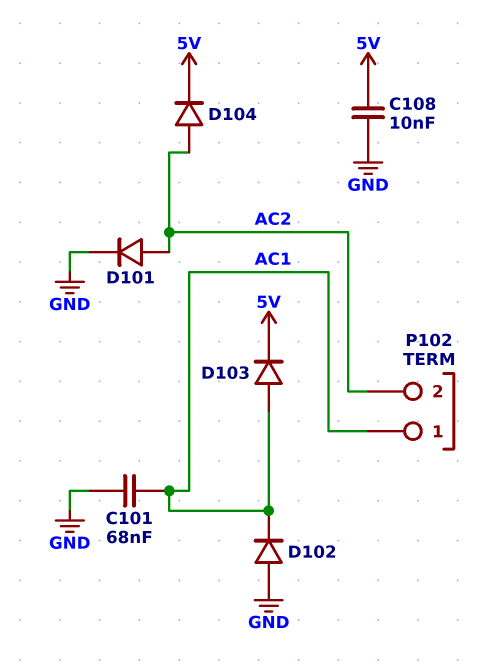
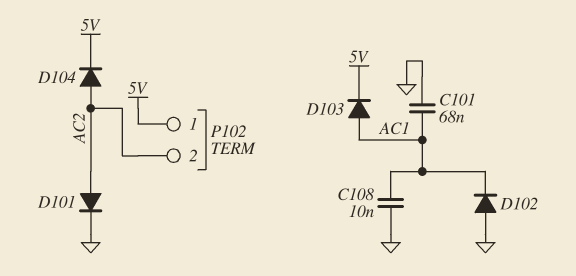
C108: 10nF (5V, GND) -> 10nF (AC1, GND)
P102 pin 1: AC1 -> 5V

